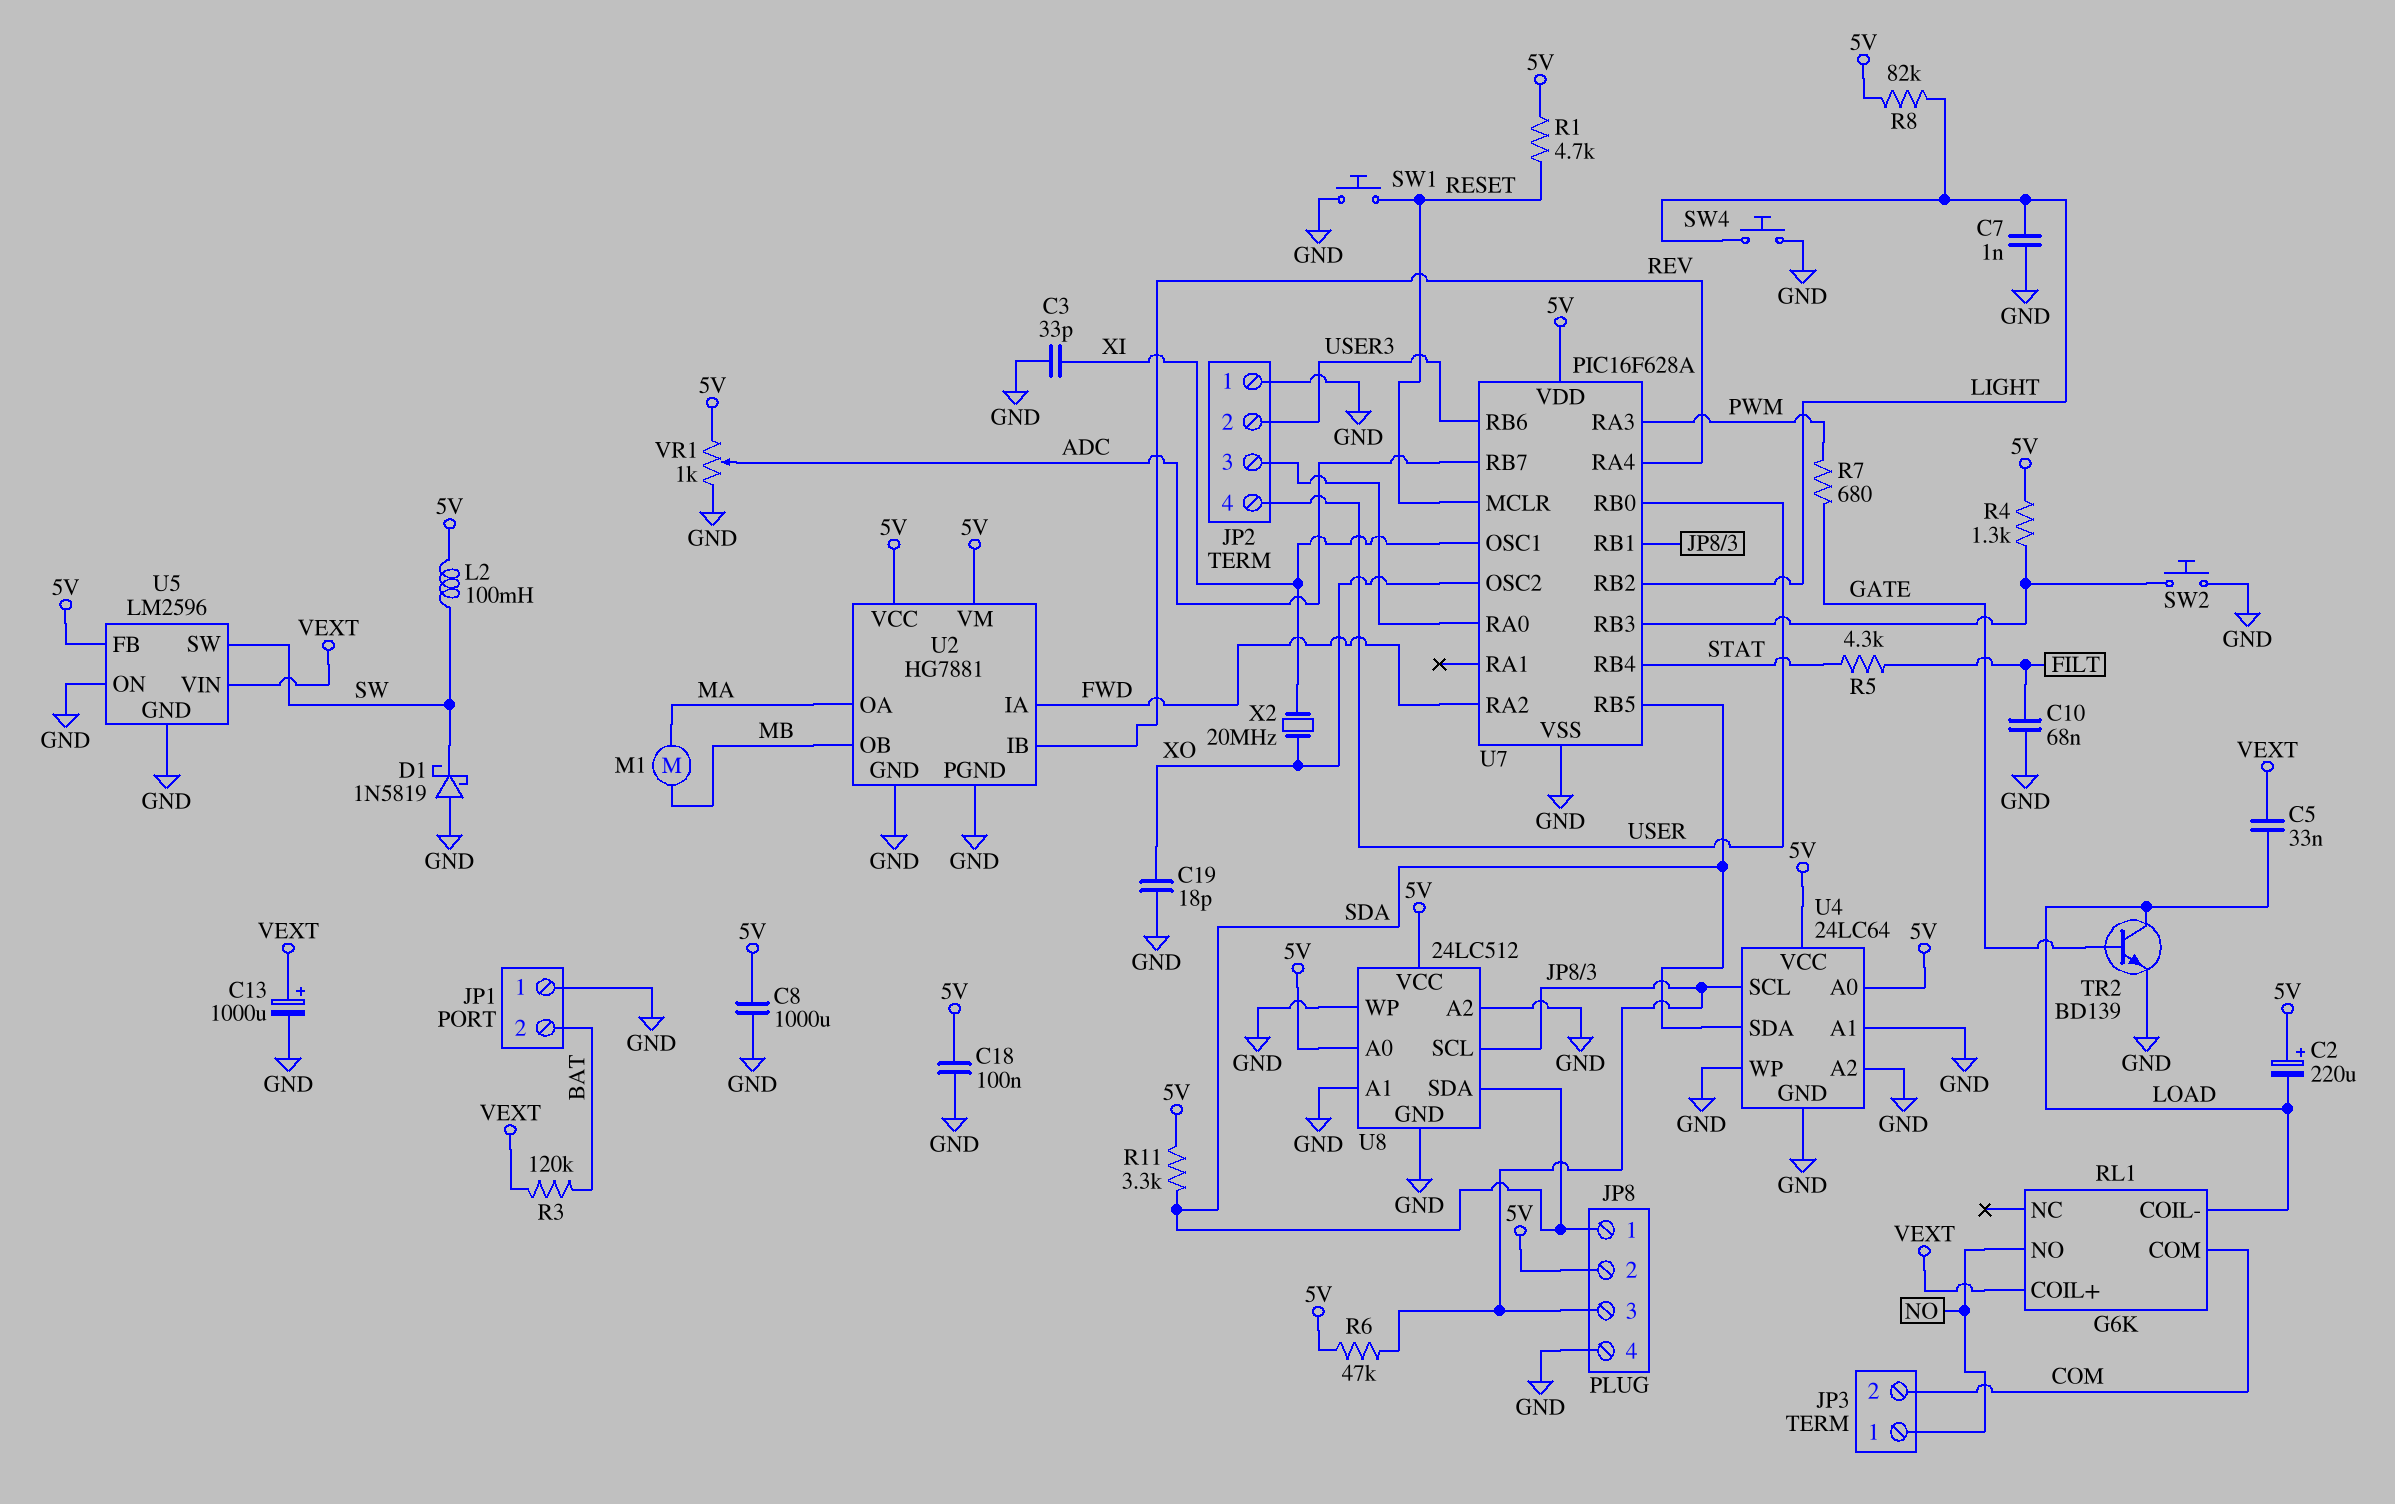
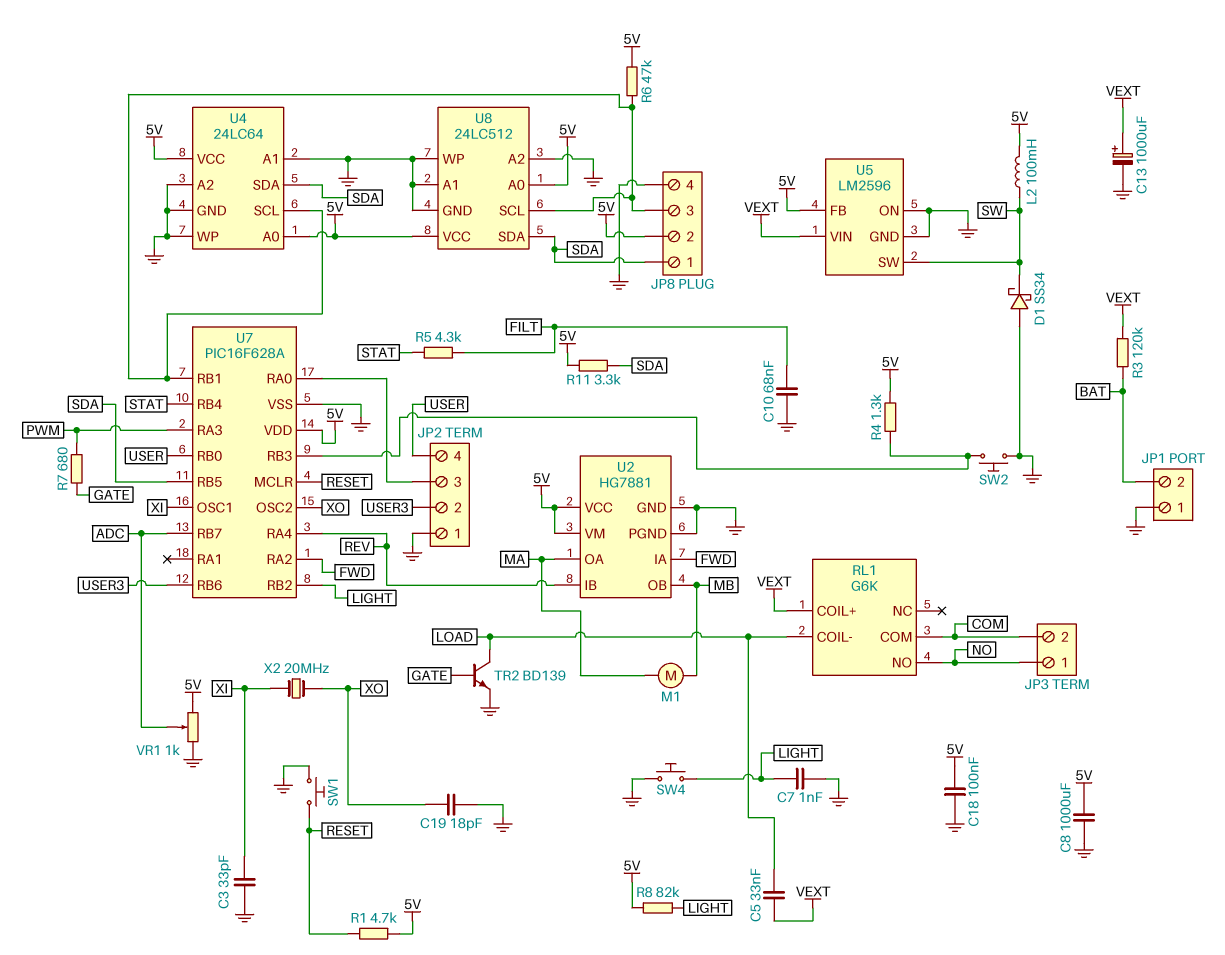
C2: 220uF (plus 5V, minus LOAD) -> none
D1: schottky 1N5819 (A GND, K SW) -> schottky SS34 (A GND, K SW)

